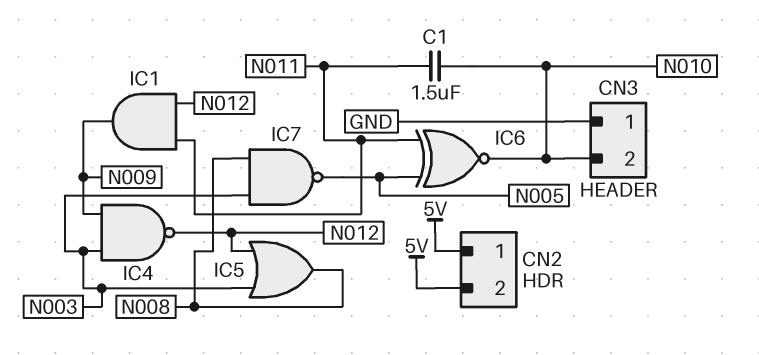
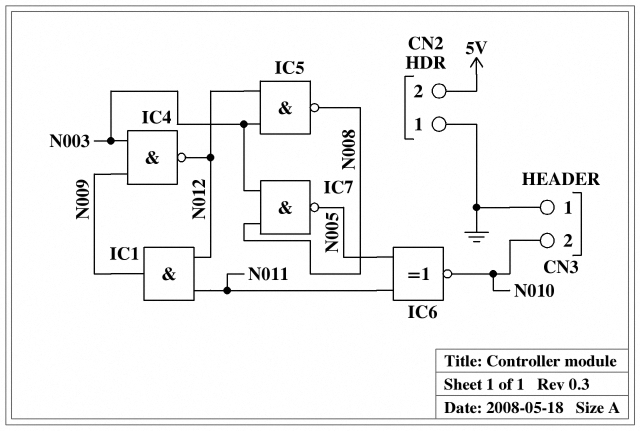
C1: 1.5uF (N010, N011) -> none
CN2 pin 1: 5V -> GND
IC5: OR (in N003, in N012, out N008) -> NAND (in N003, in N012, out N008)

